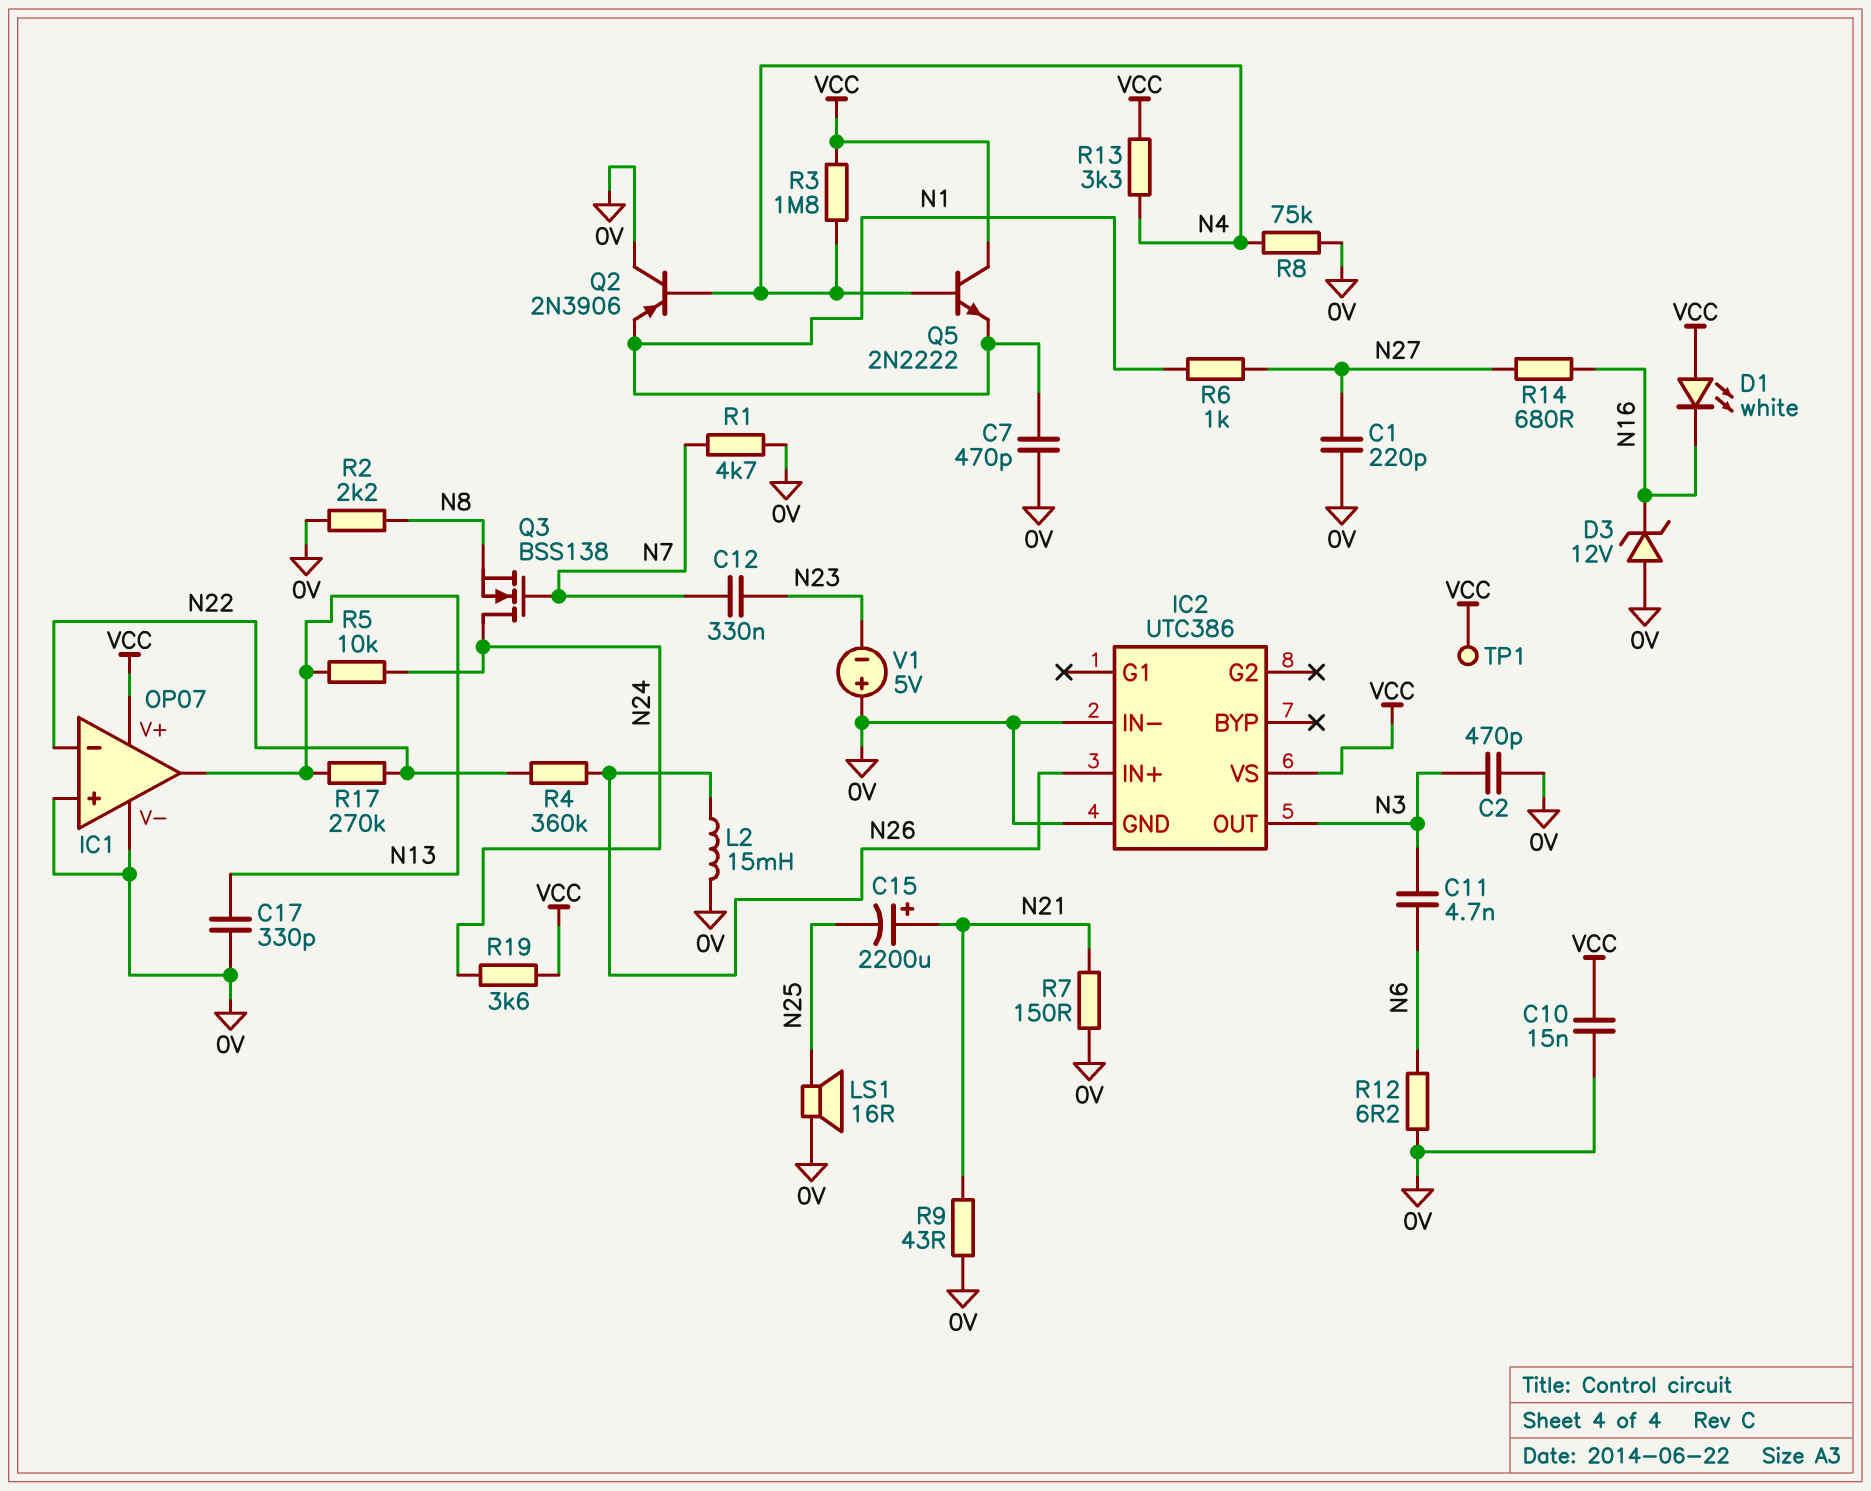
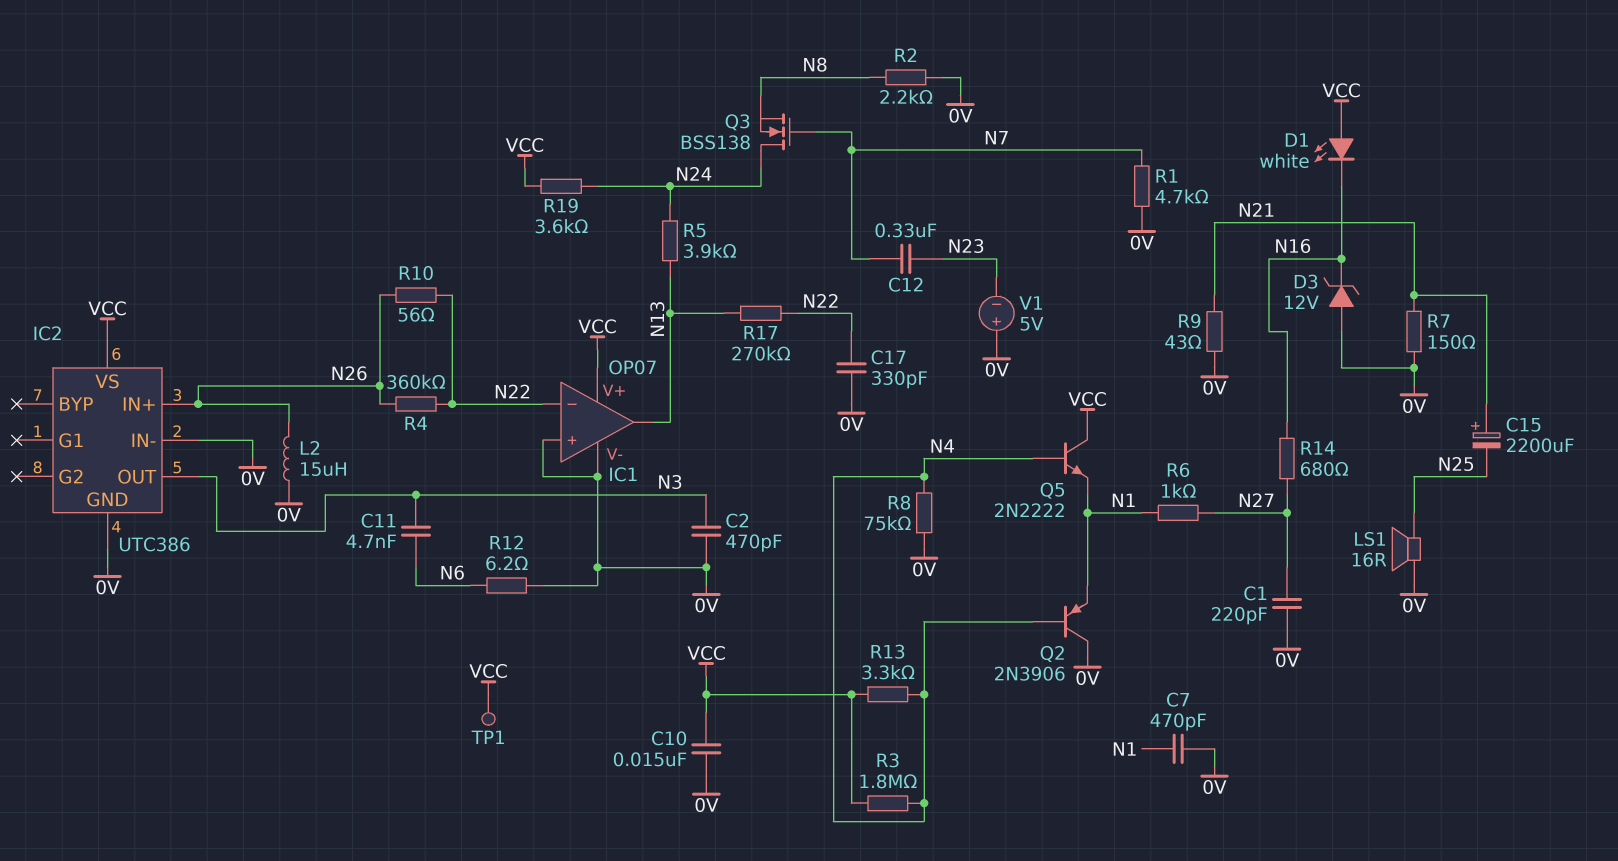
C17: 330pF (0V, N13) -> 330pF (0V, N22)
L2: 15mH (0V, N26) -> 15uH (0V, N26)
R5: 10k (N13, N24) -> 3.9k (N13, N24)
R10: none -> 56 (N22, N26)

